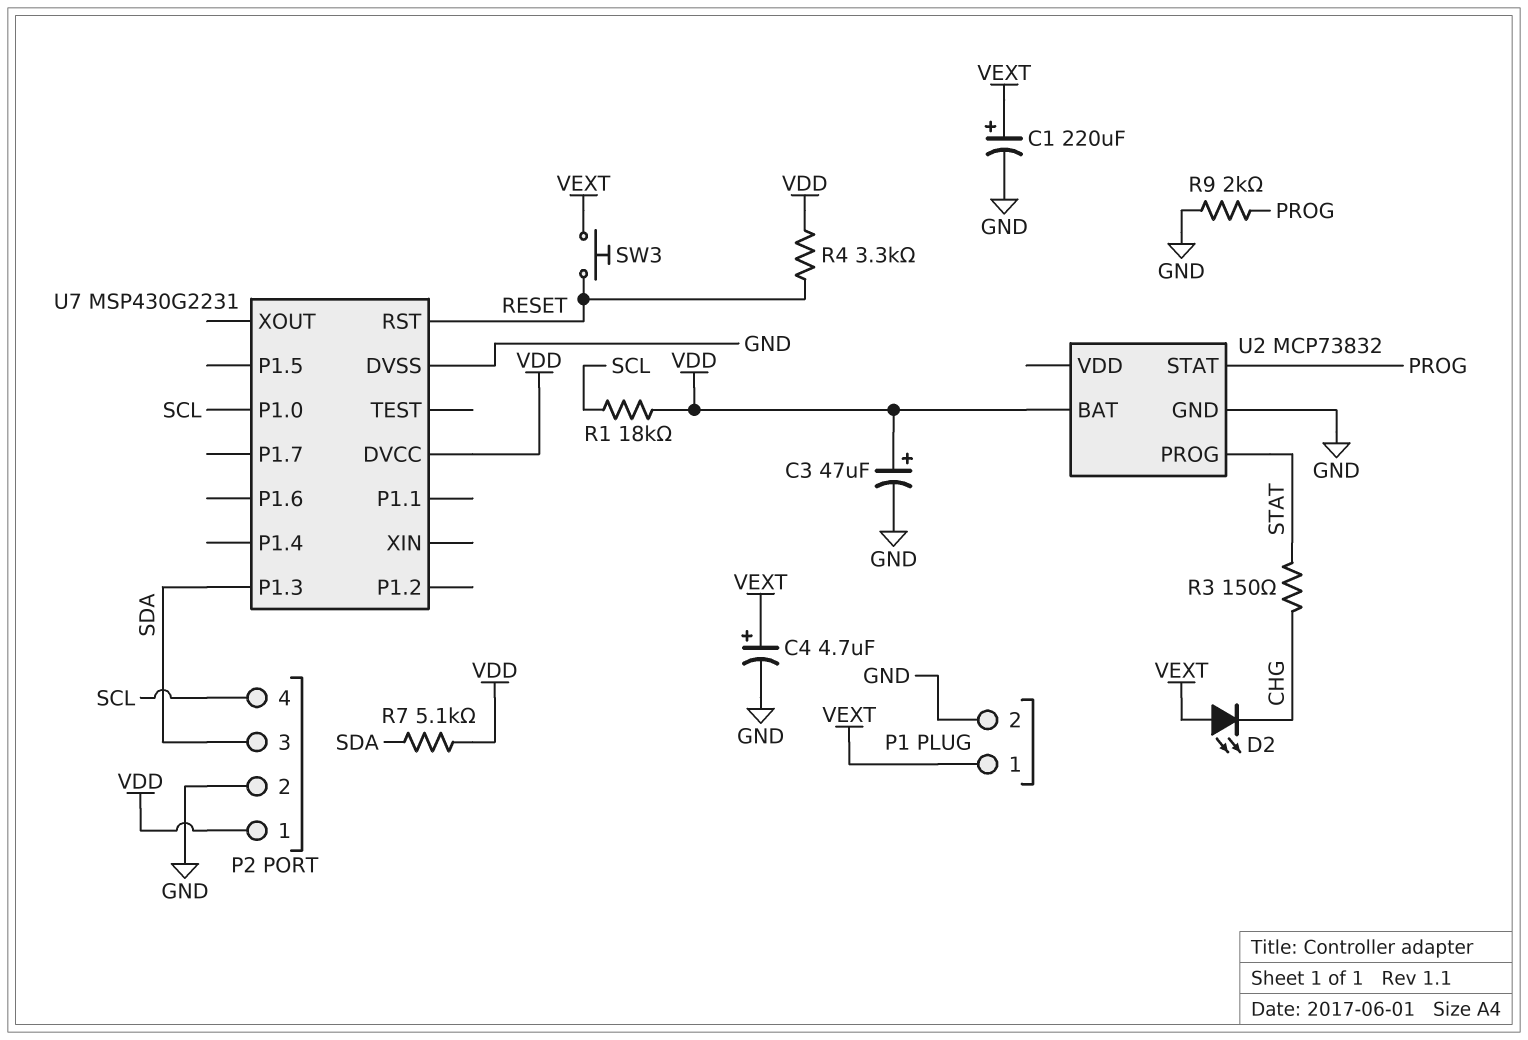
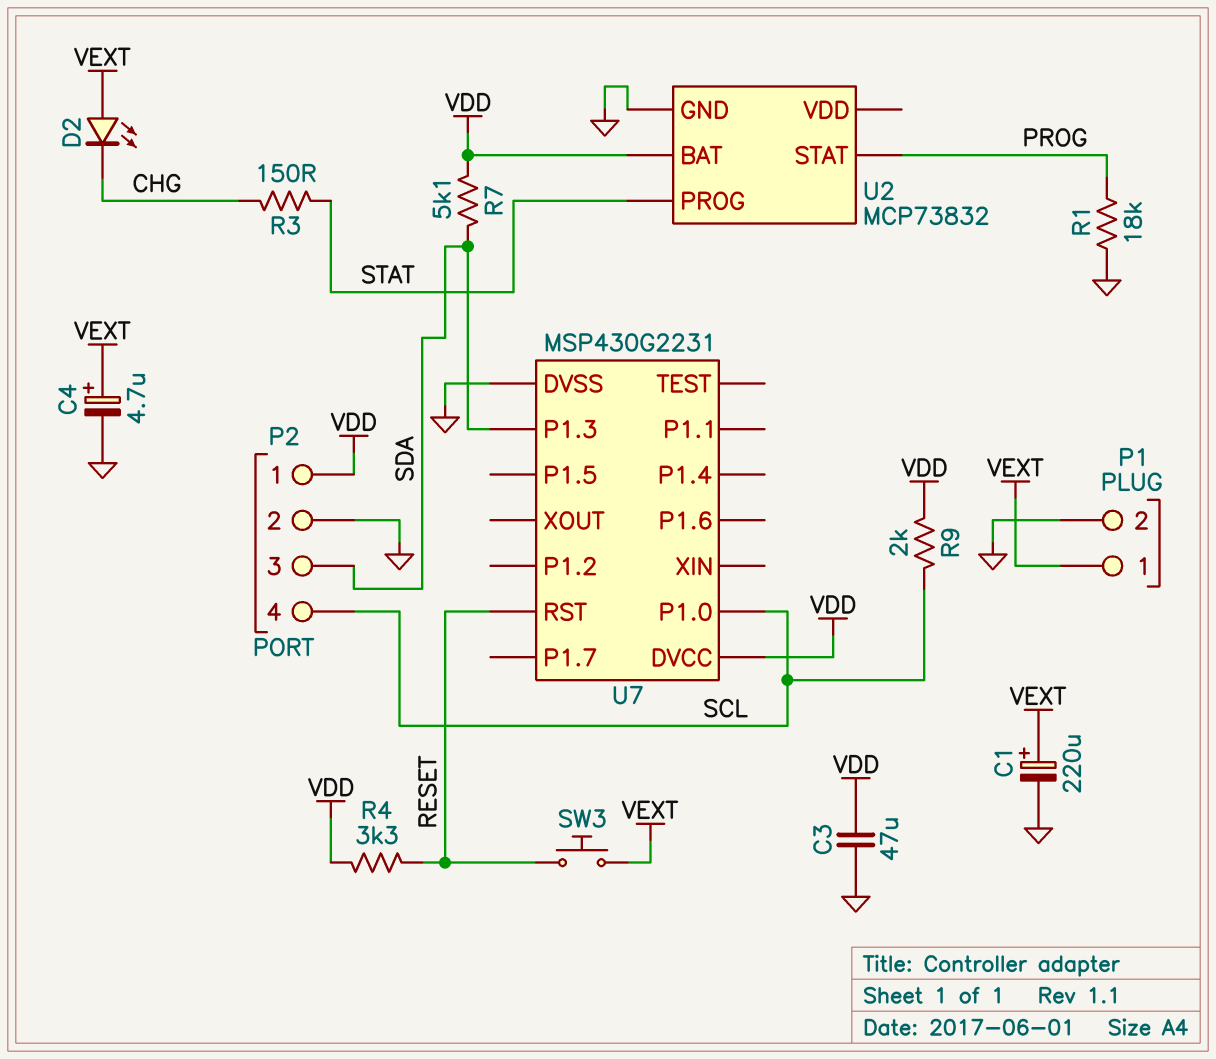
C3: 47uF (plus VDD, minus GND) -> 47uF (GND, VDD)
R1: 18k (SCL, VDD) -> 18k (GND, PROG)
R9: 2k (GND, PROG) -> 2k (SCL, VDD)

